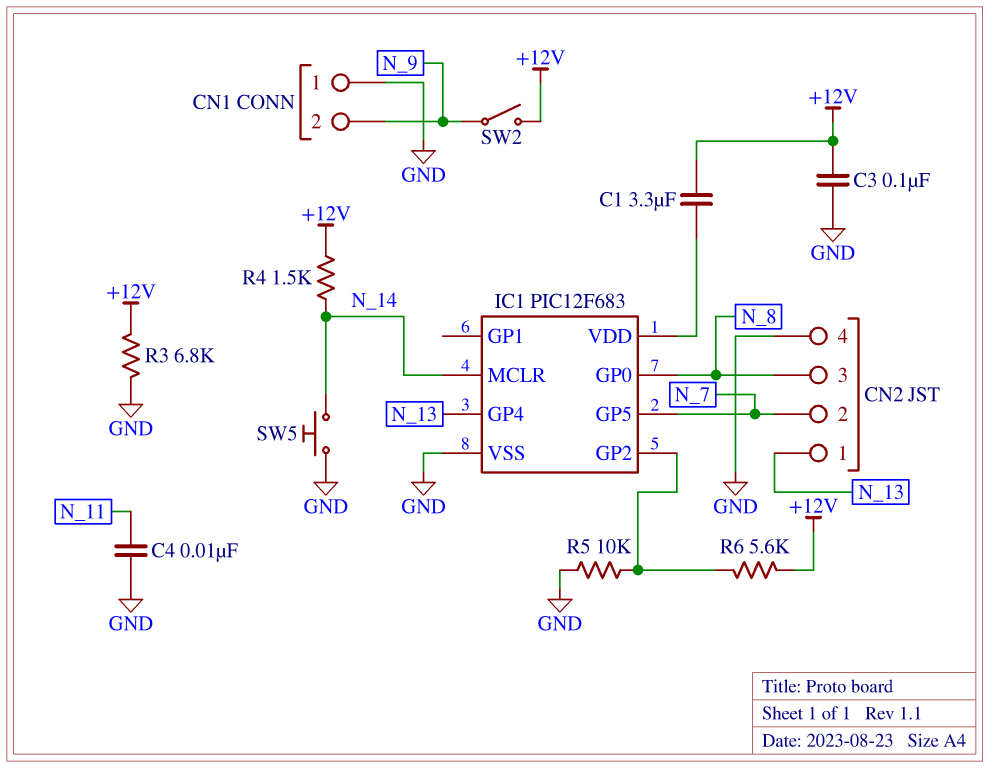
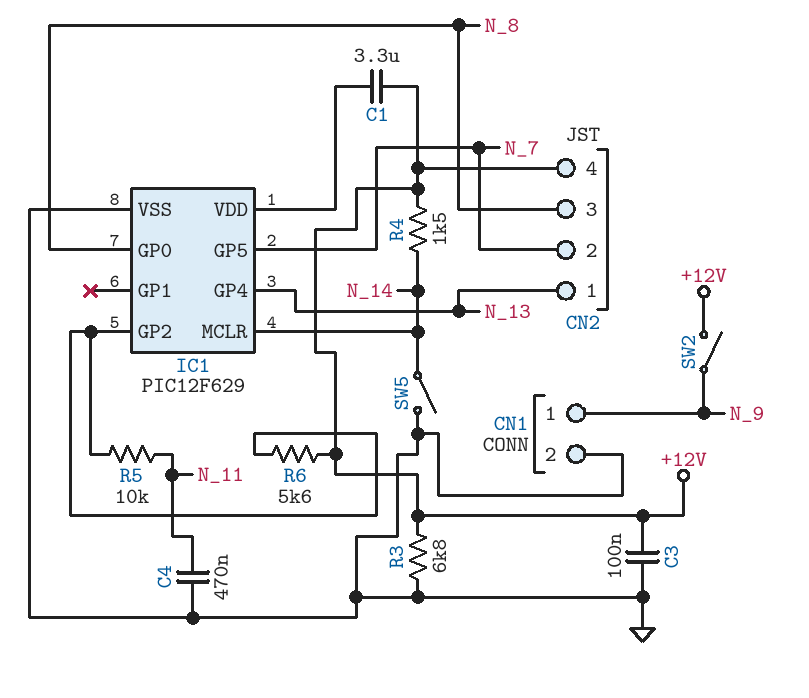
C4: 10nF (GND, N_11) -> 470nF (GND, N_11)
CN1 pin 1: GND -> N_9
CN1 pin 2: N_9 -> GND
CN2 pin 4: GND -> +12V
IC1: PIC12F683 -> PIC12F629
R5: 10k (GND, IC1/GP2) -> 10k (IC1/GP2, N_11)
SW5: button (GND, N_14) -> switch (GND, N_14)

